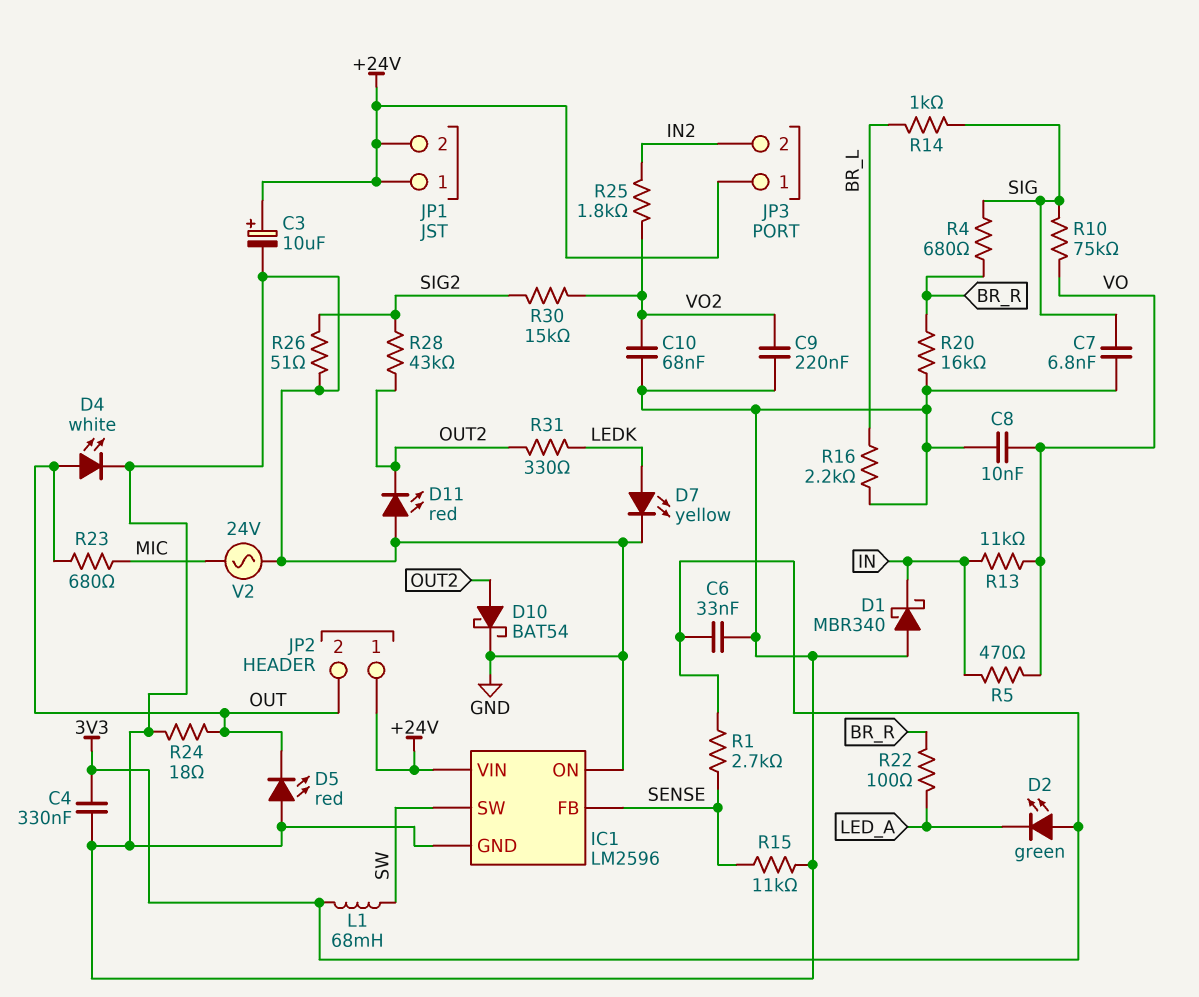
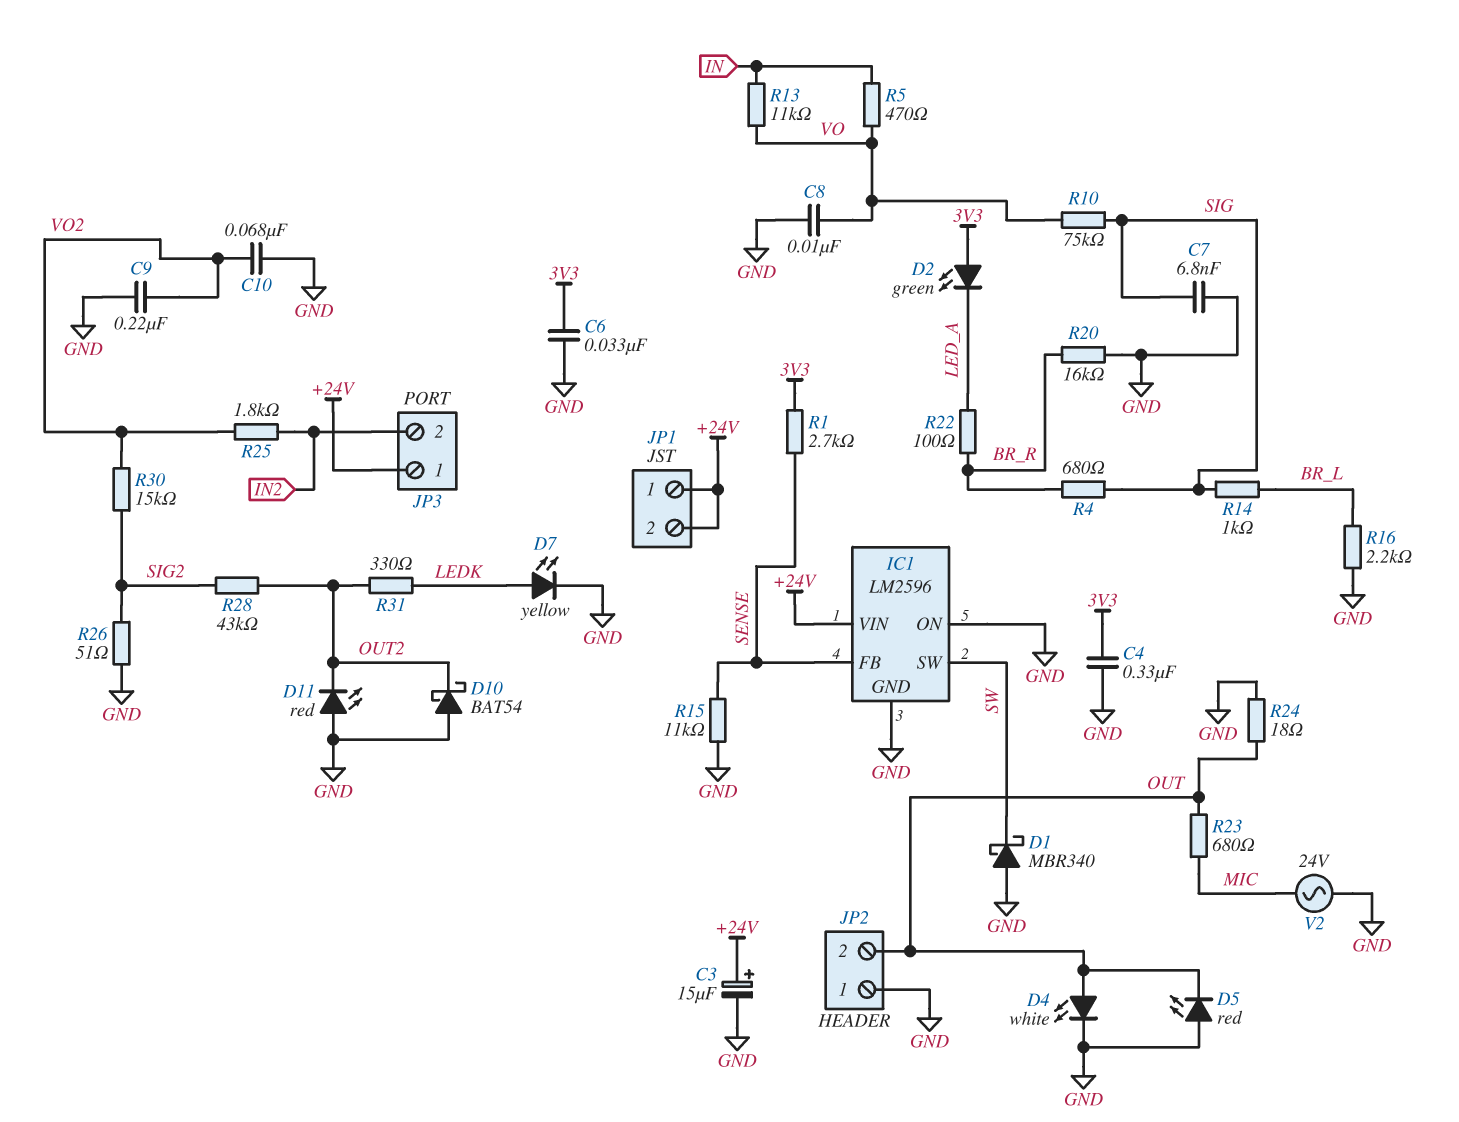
C3: 10uF (plus +24V, minus GND) -> 15uF (plus +24V, minus GND)
D1: schottky MBR340 (A GND, K IN) -> schottky MBR340 (A GND, K SW)
D10: schottky BAT54 (A OUT2, K GND) -> schottky BAT54 (A GND, K OUT2)
JP2 pin 1: +24V -> GND
L1: 68mH (3V3, SW) -> none

